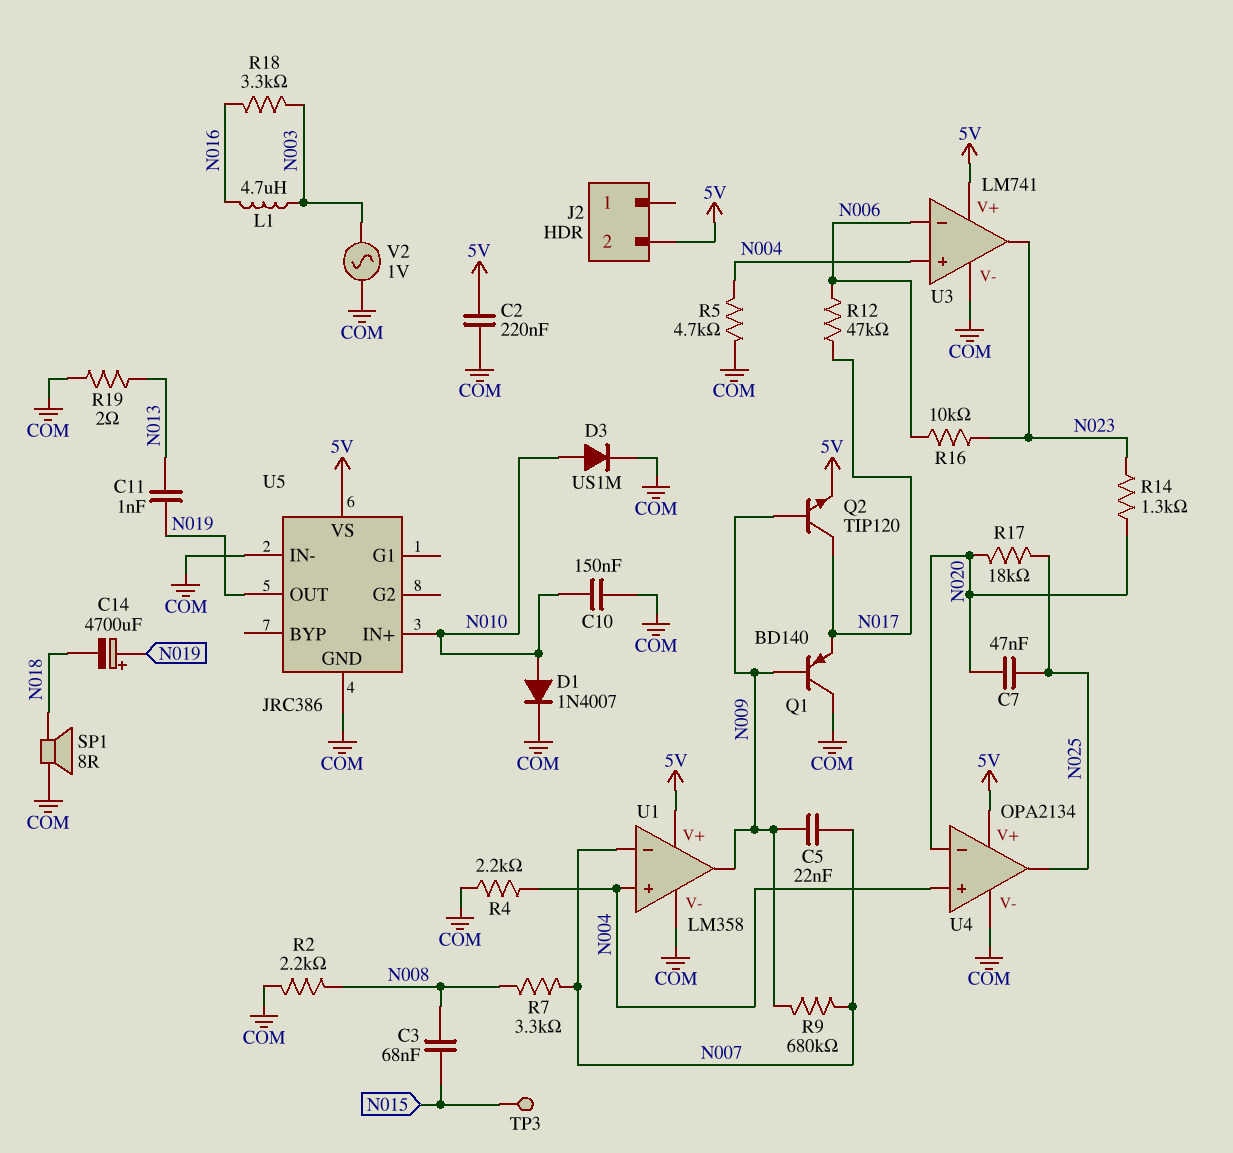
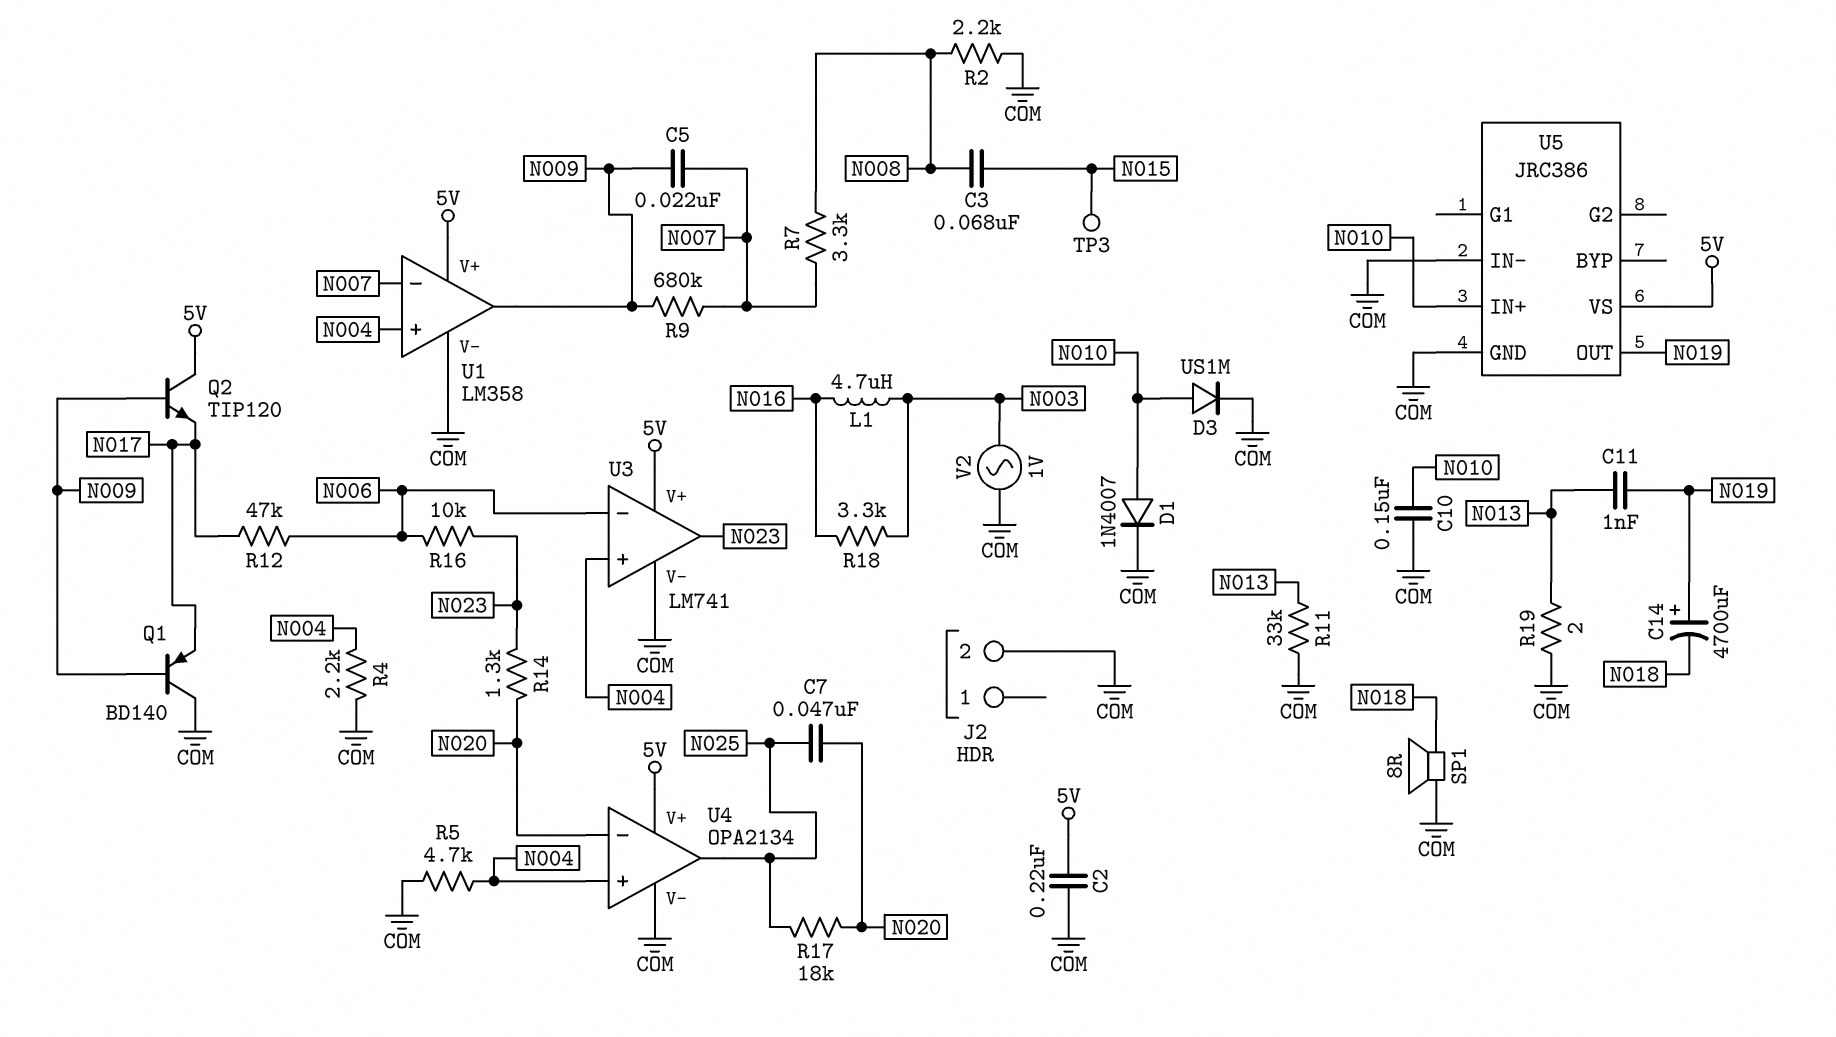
J2 pin 2: 5V -> COM
Q2: NPN TIP120 (B N009, C N017, E 5V) -> NPN TIP120 (B N009, C 5V, E N017)
R11: none -> 33k (COM, N013)

